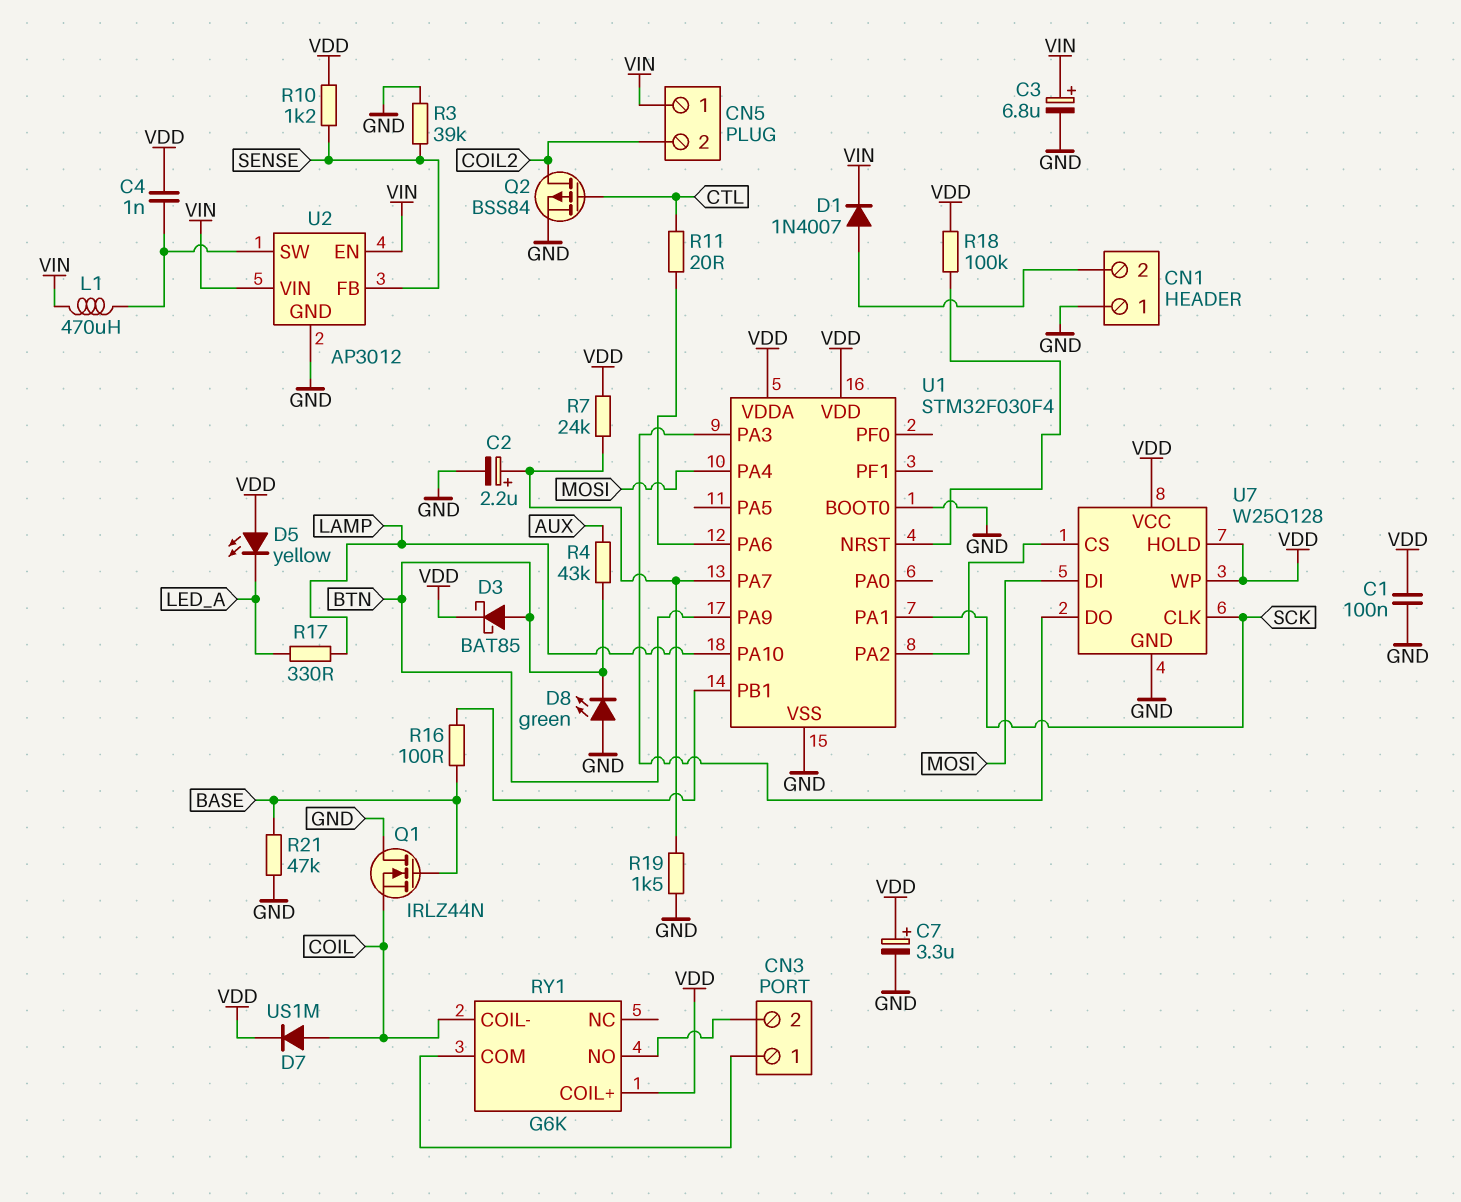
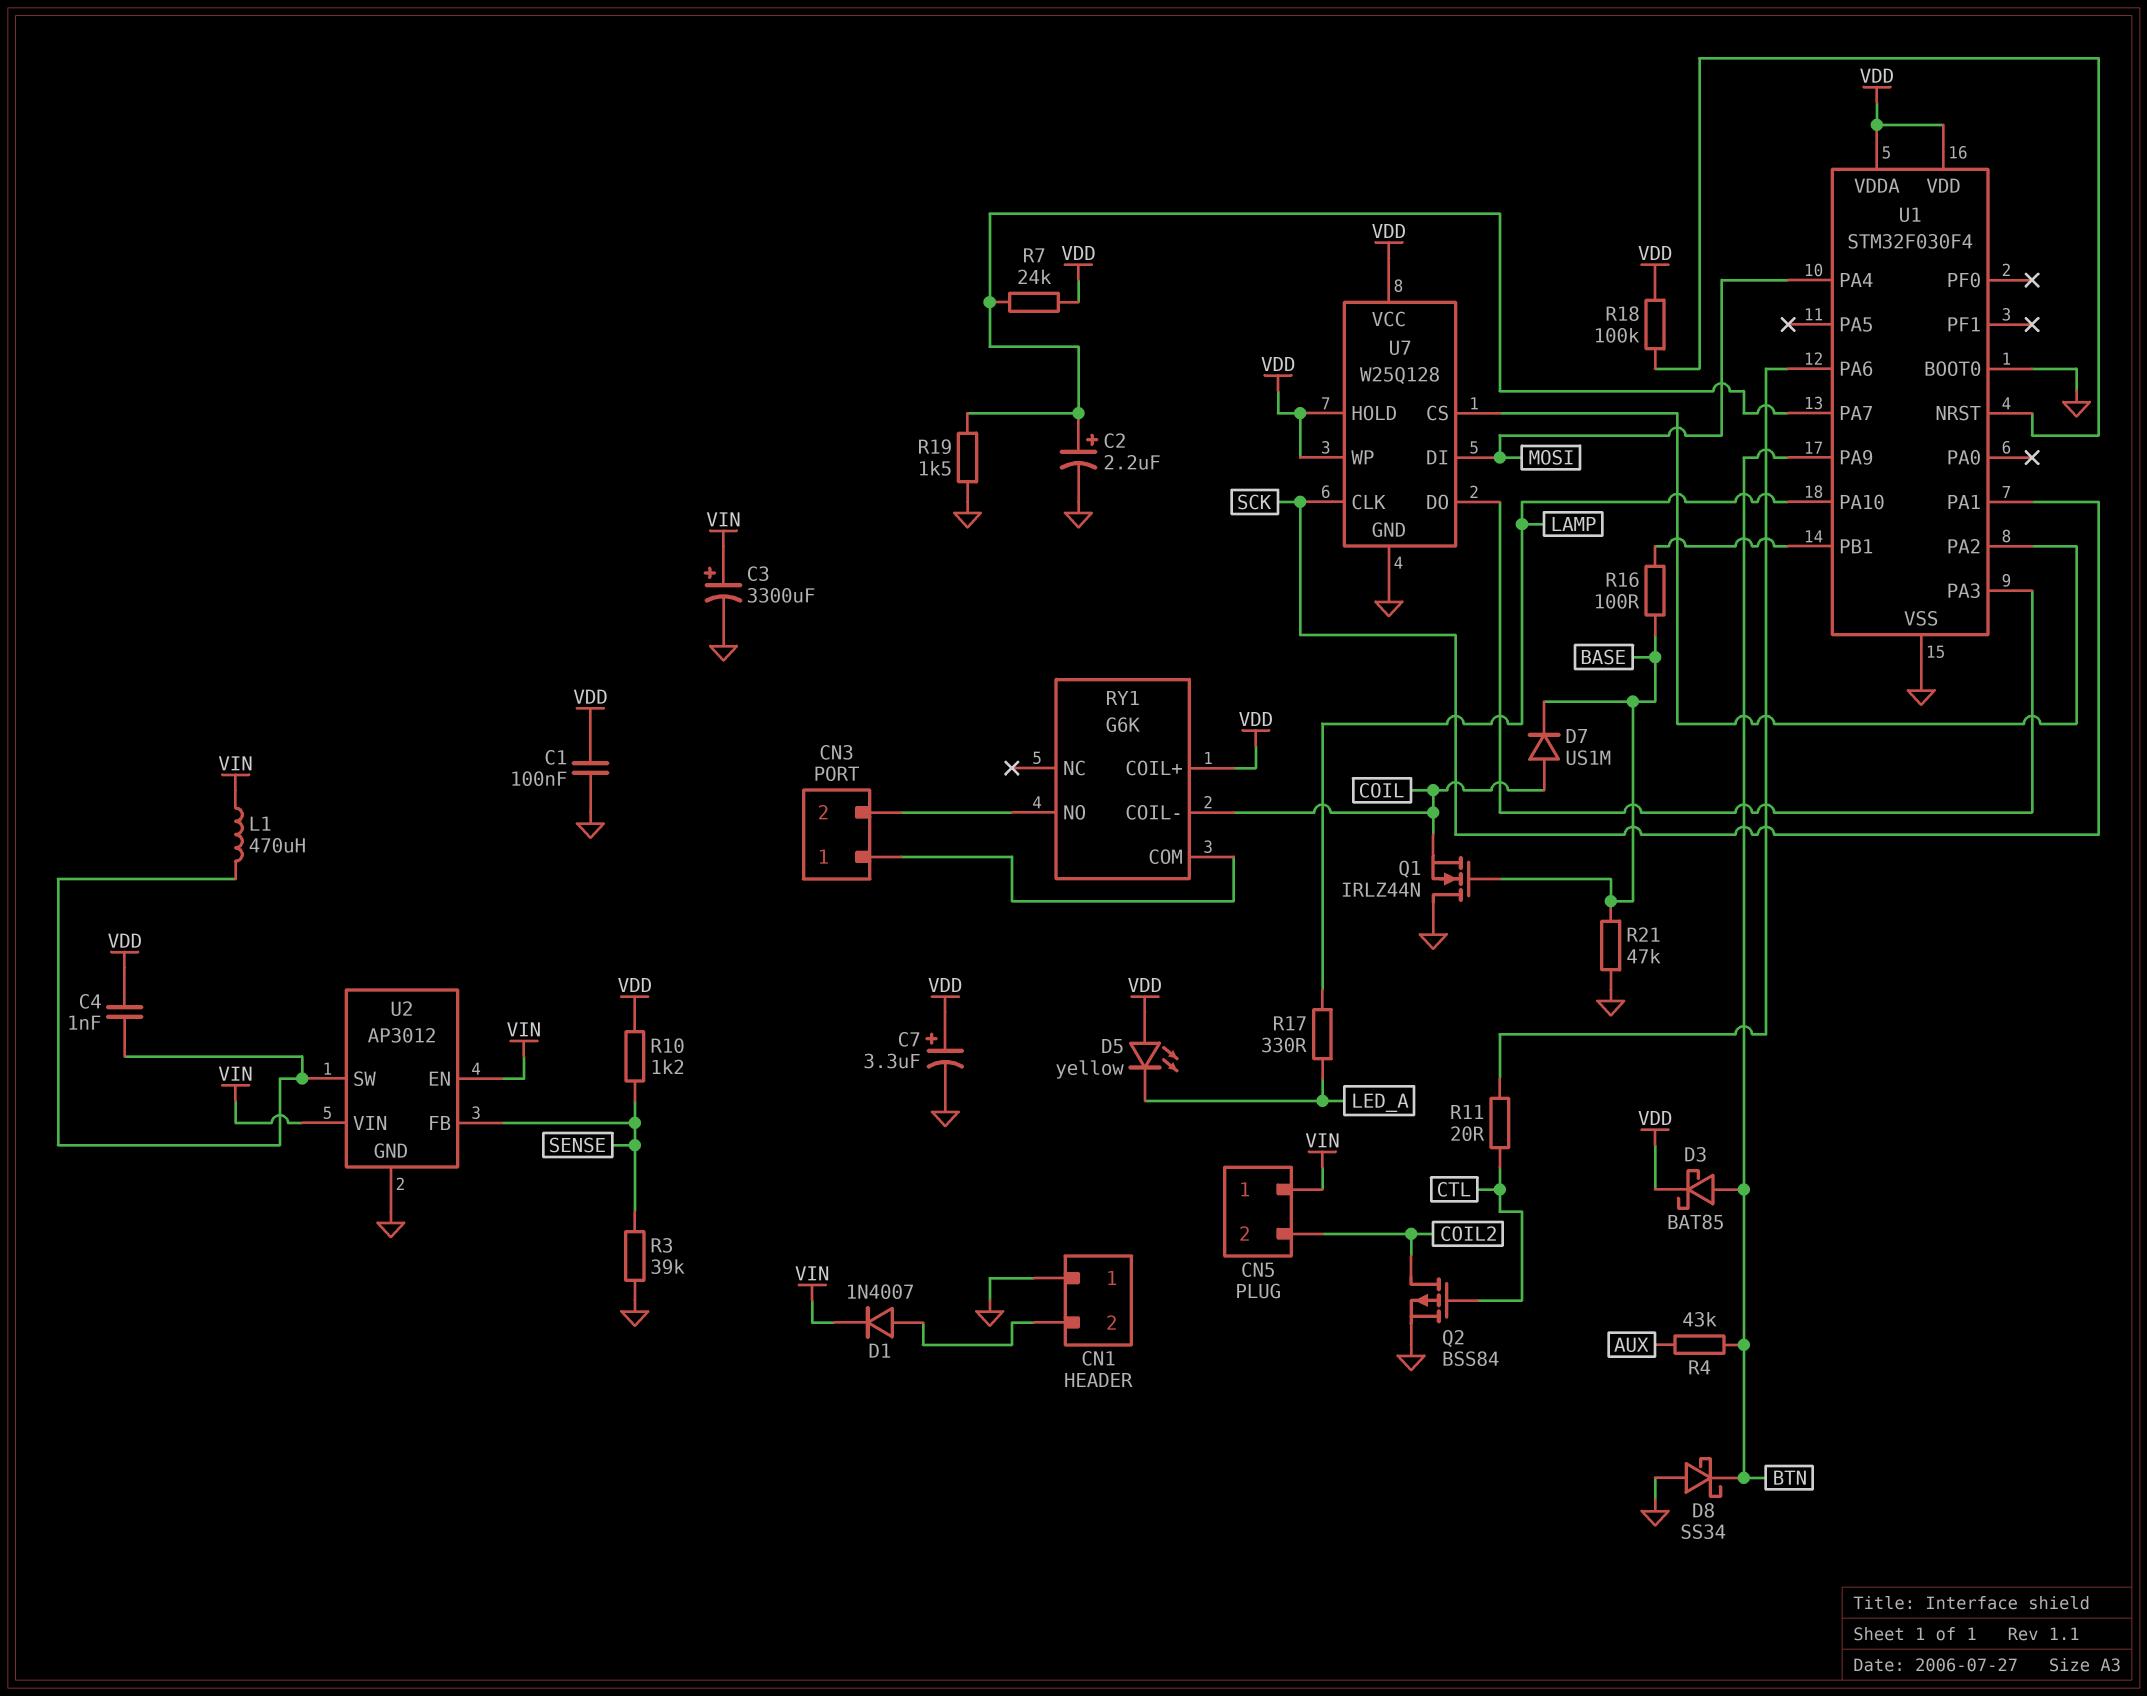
C3: 6.8uF (plus VIN, minus GND) -> 3300uF (plus VIN, minus GND)
D7: diode US1M (A COIL, K VDD) -> diode US1M (A COIL, K BASE)
D8: LED green (A GND, K BTN) -> schottky SS34 (A GND, K BTN)

